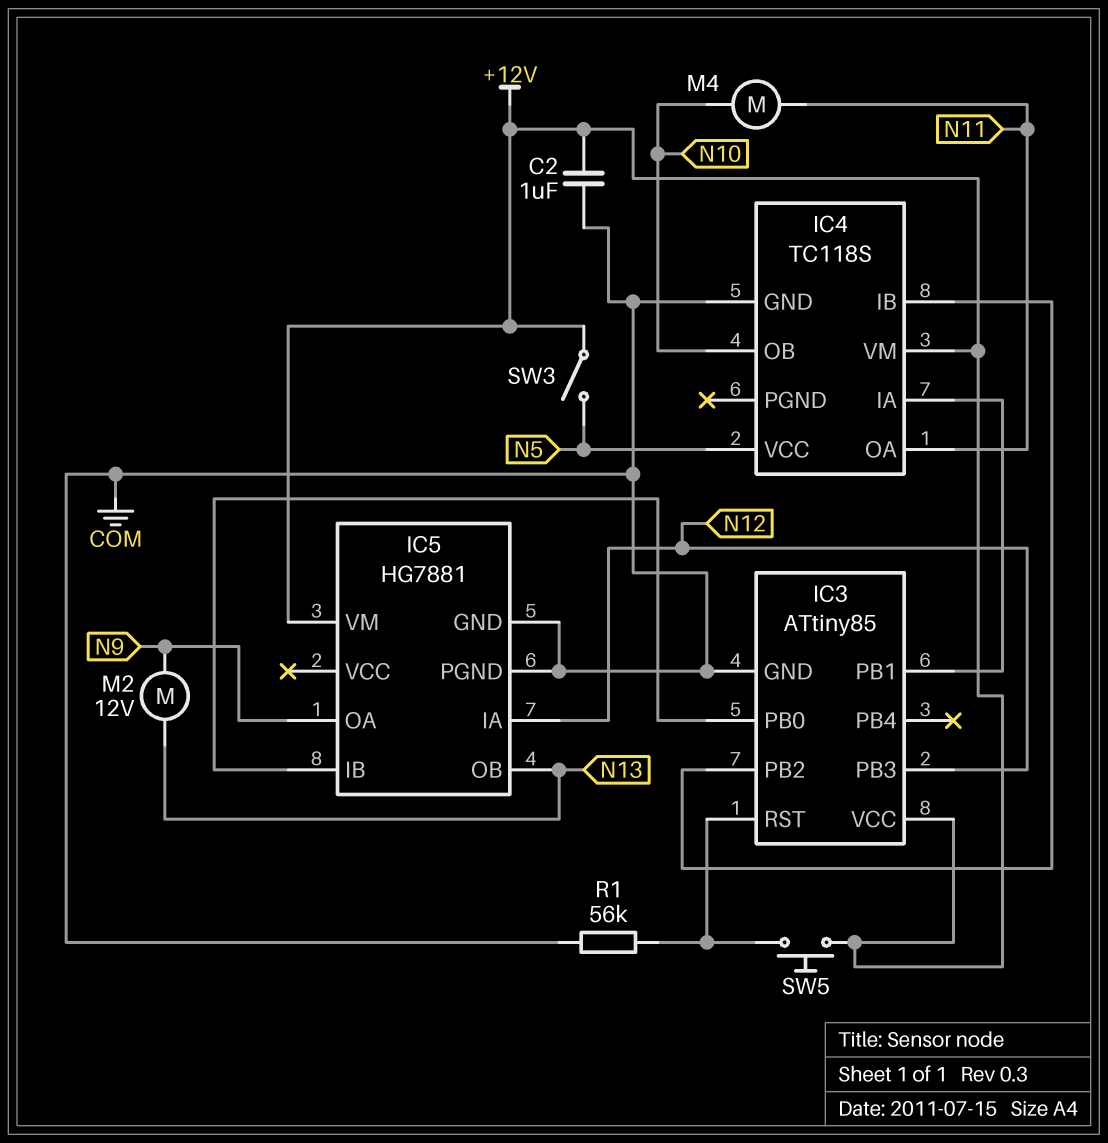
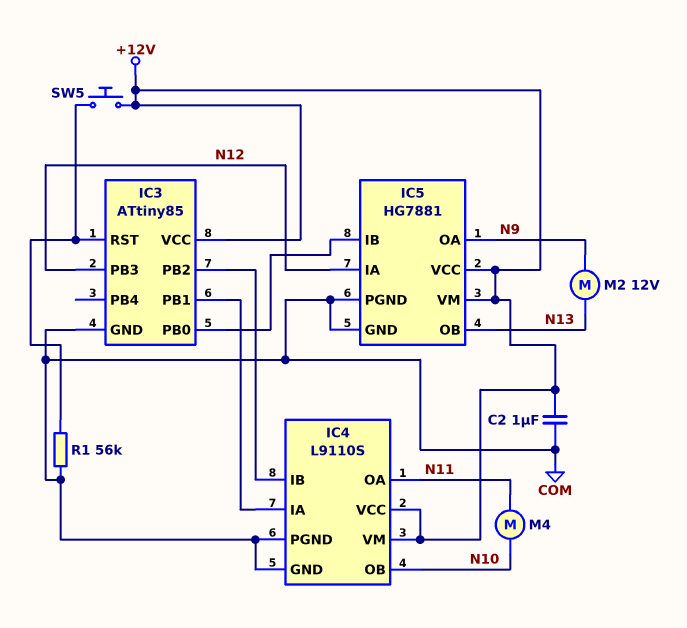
IC4: TC118S -> L9110S
IC4 pin PGND: none -> COM
IC4 pin VCC: N5 -> +12V
IC5 pin VCC: none -> +12V
SW3: switch (+12V, N5) -> none

